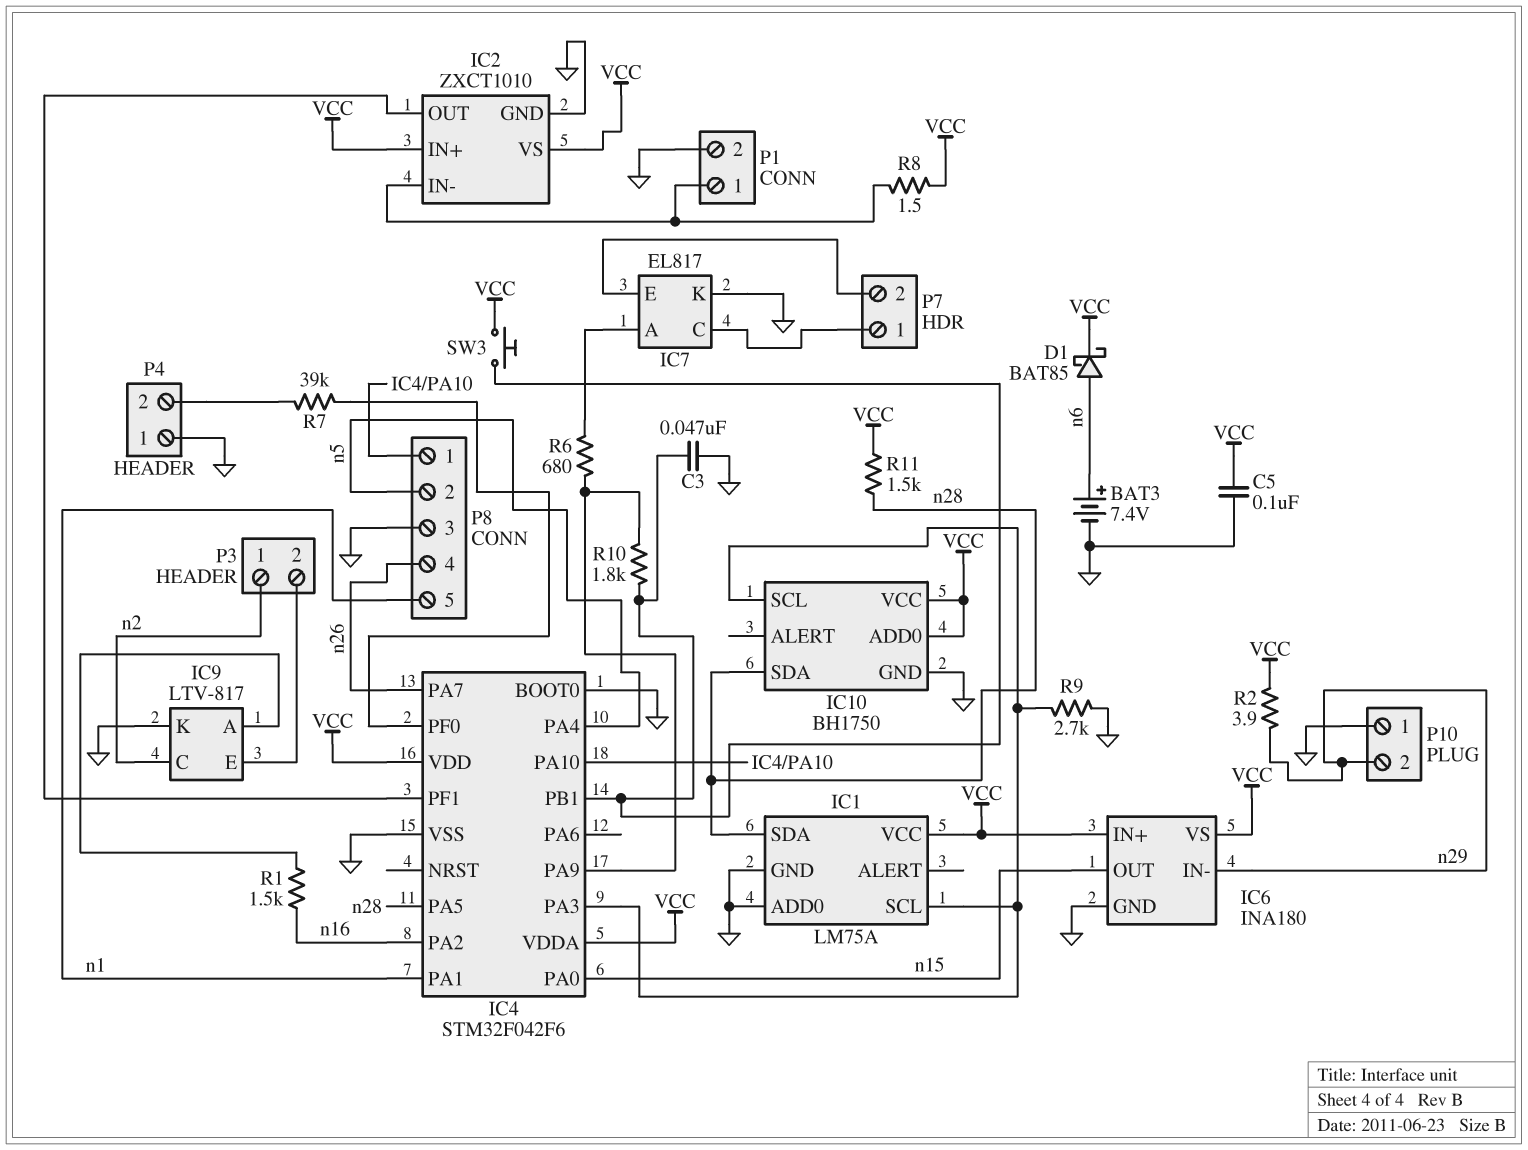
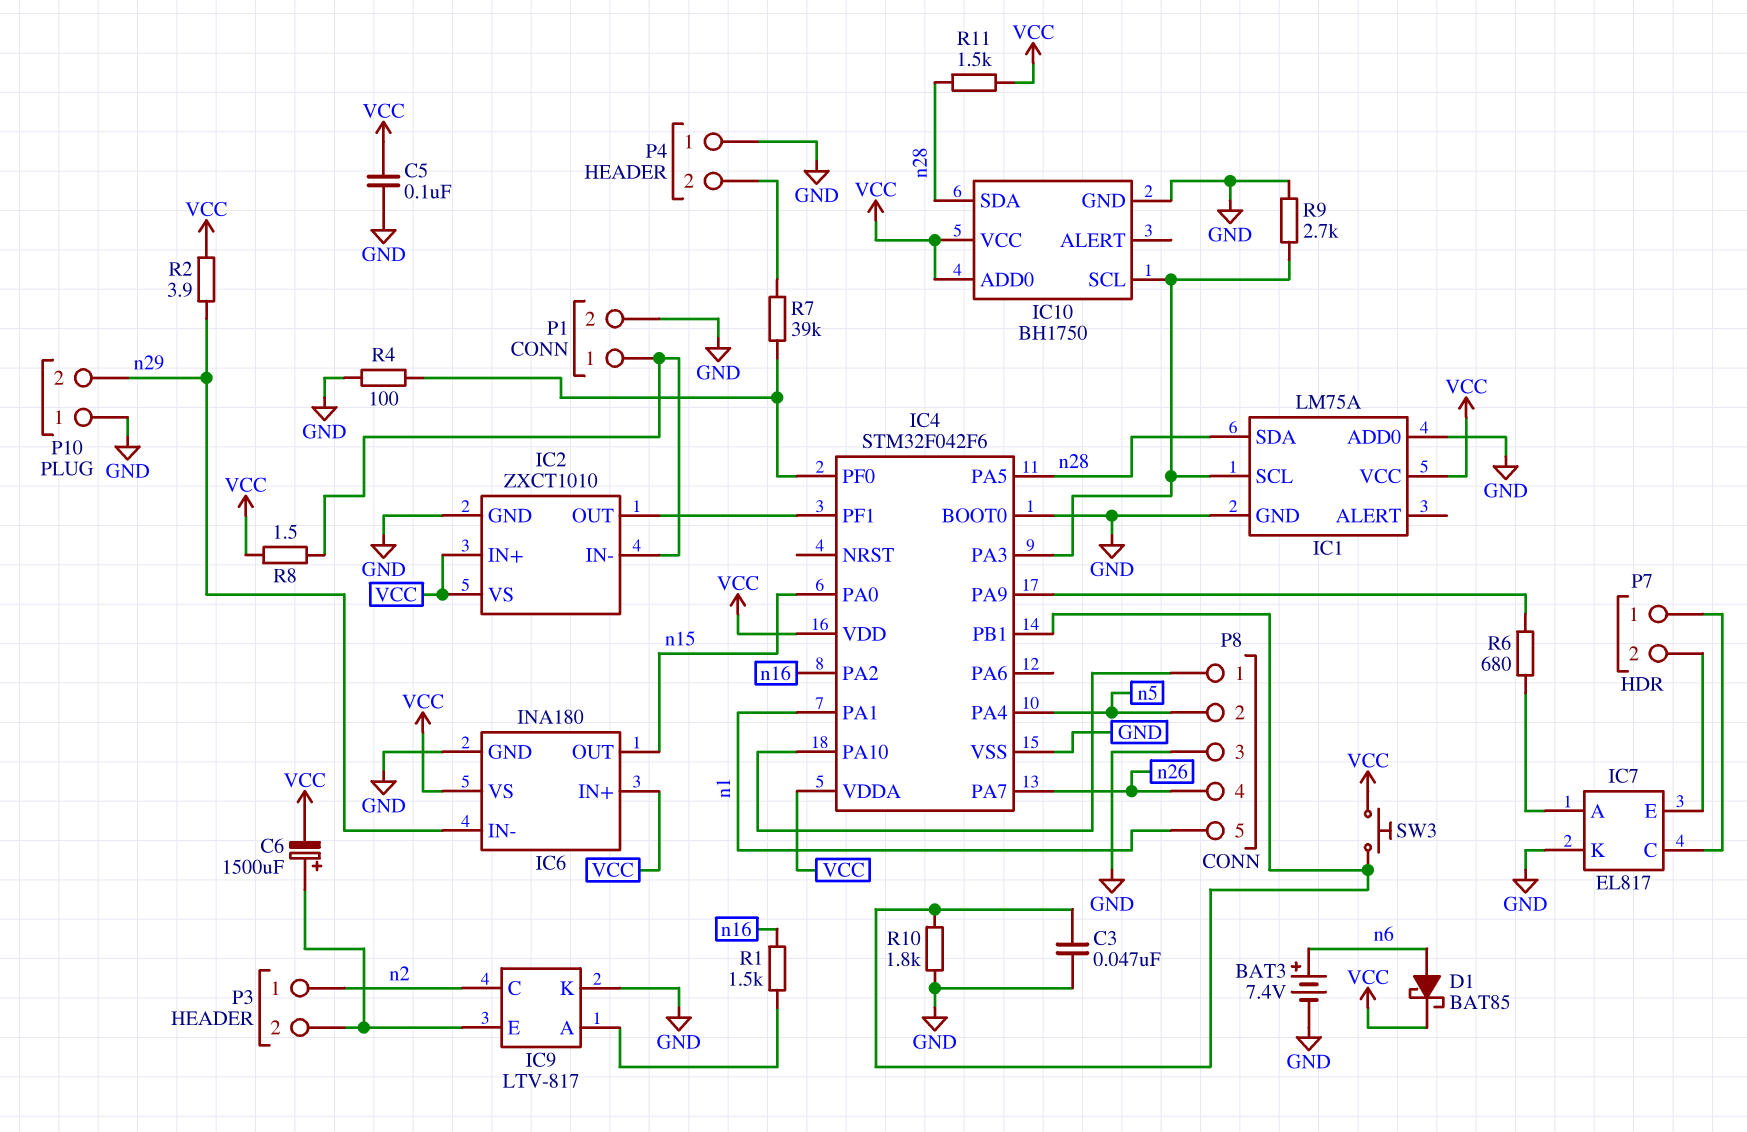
C6: none -> 1500uF (plus IC9/E, minus VCC)
R4: none -> 100 (GND, IC4/PF0)
R10: 1.8k (IC4/PA9, IC4/PB1) -> 1.8k (GND, IC4/PB1)

